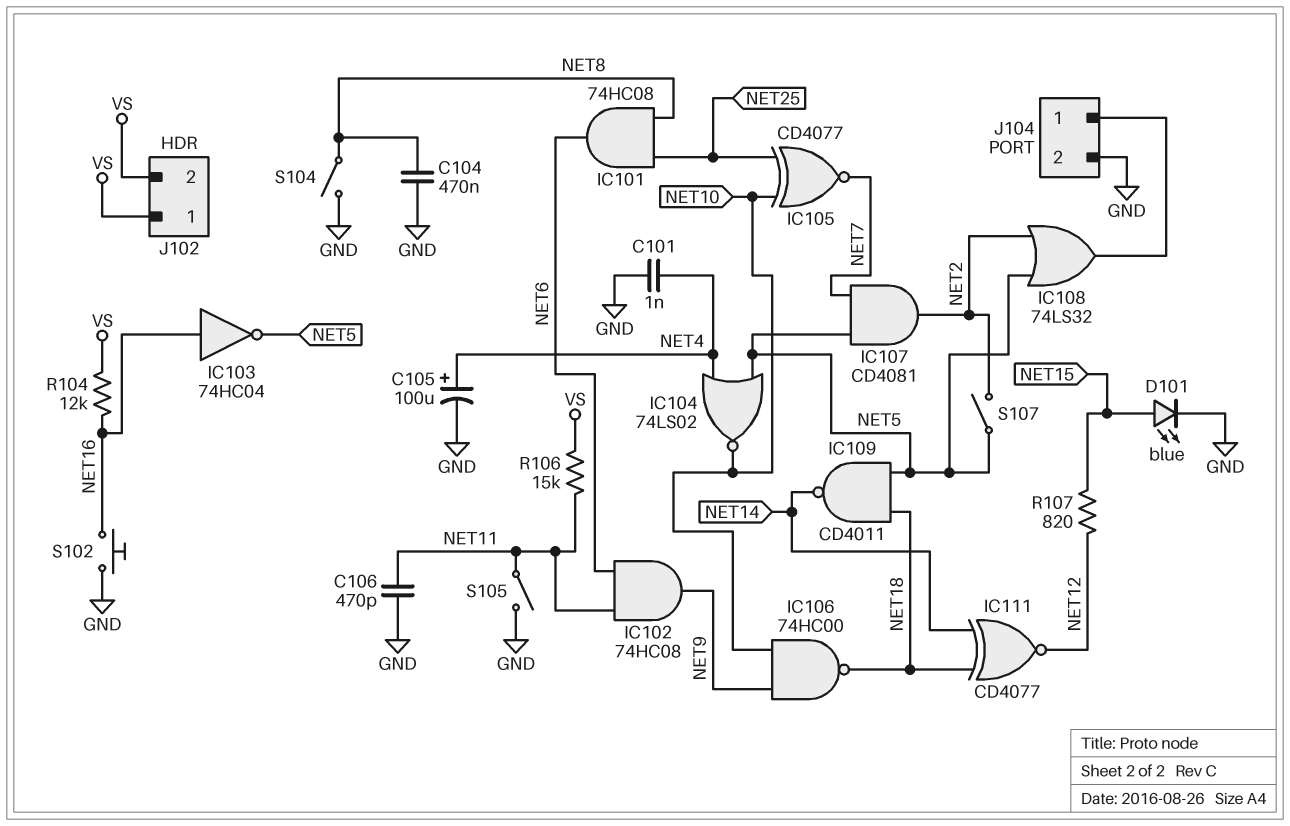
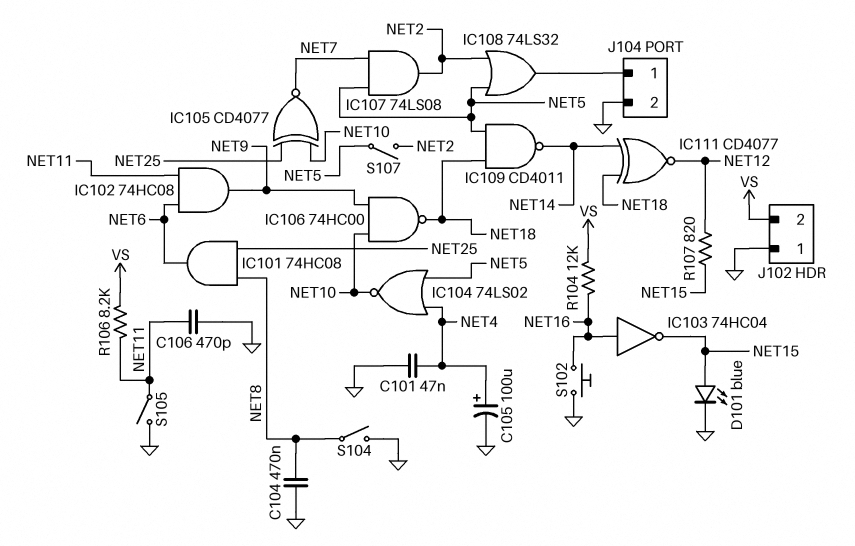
C101: 1nF (GND, NET4) -> 47nF (GND, NET4)
IC103: NOT 74HC04 (in NET16, out NET5) -> NOT 74HC04 (in NET16, out NET15)
IC107: AND CD4081 (in NET5, in NET7, out NET2) -> AND 74LS08 (in NET5, in NET7, out NET2)
J102 pin 1: VS -> GND
R106: 15k (NET11, VS) -> 8.2k (NET11, VS)

